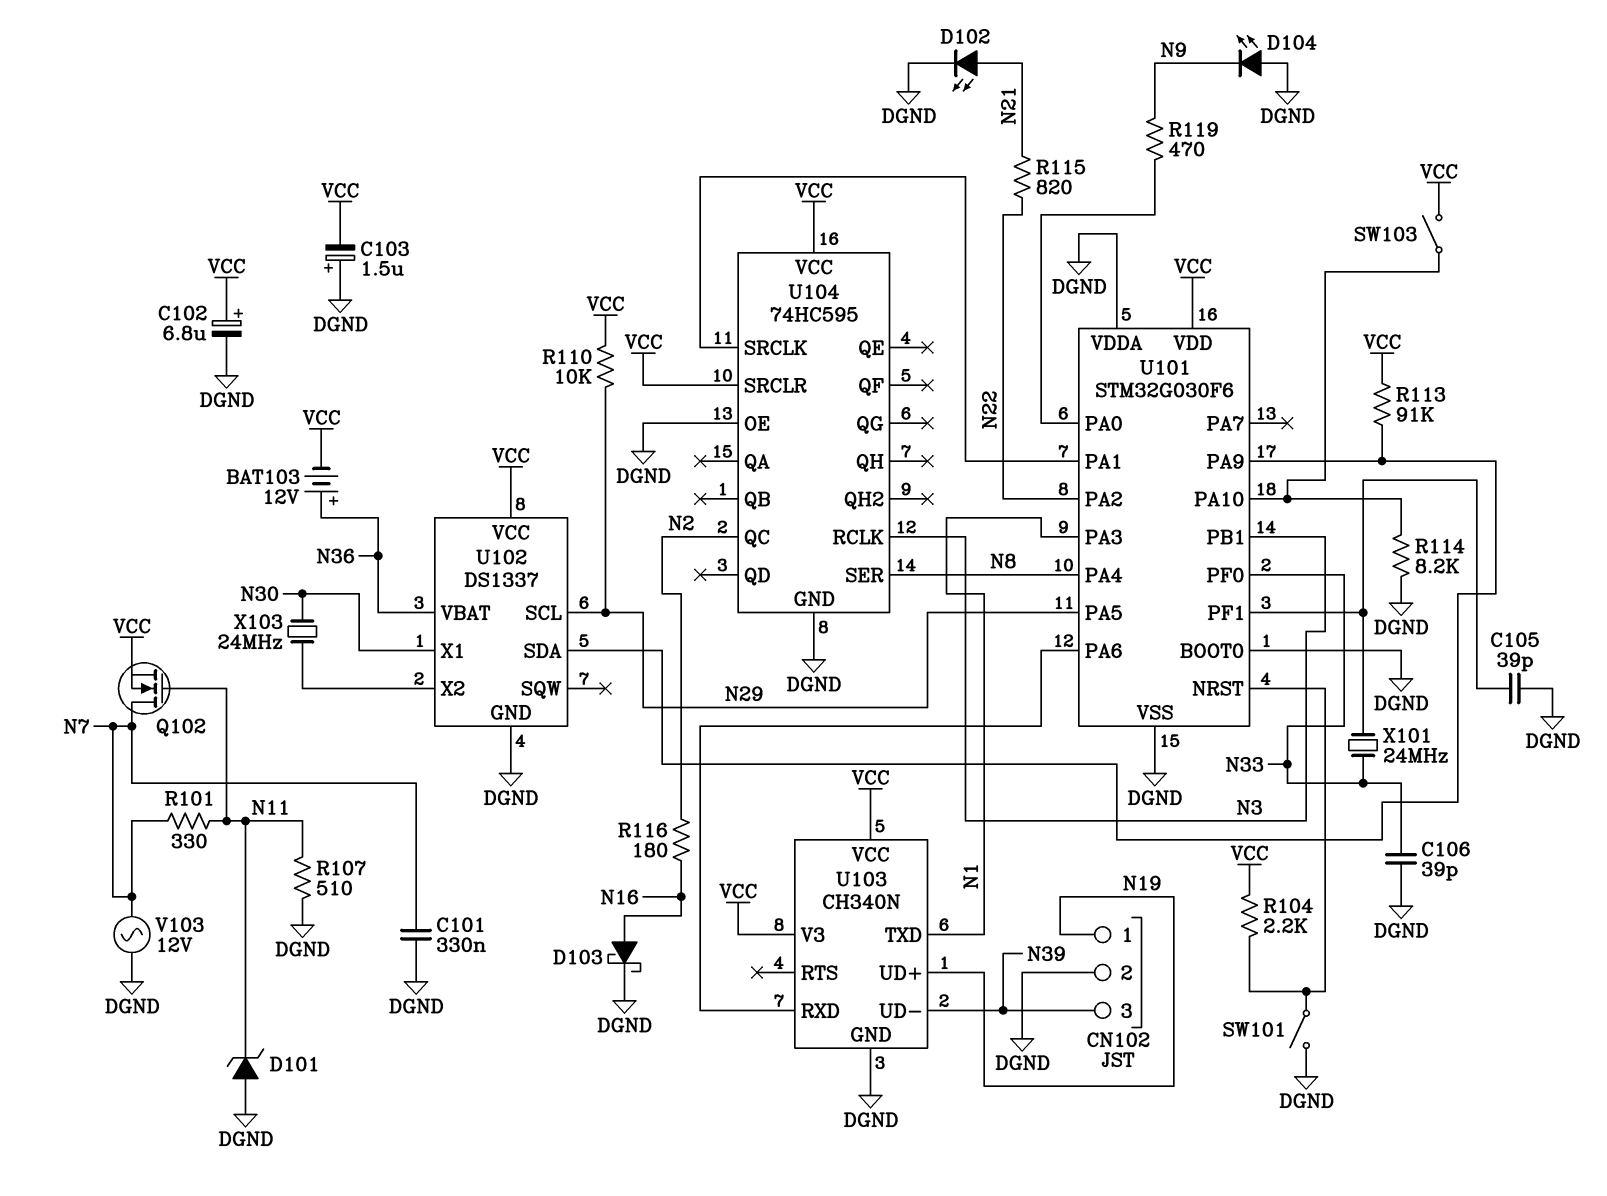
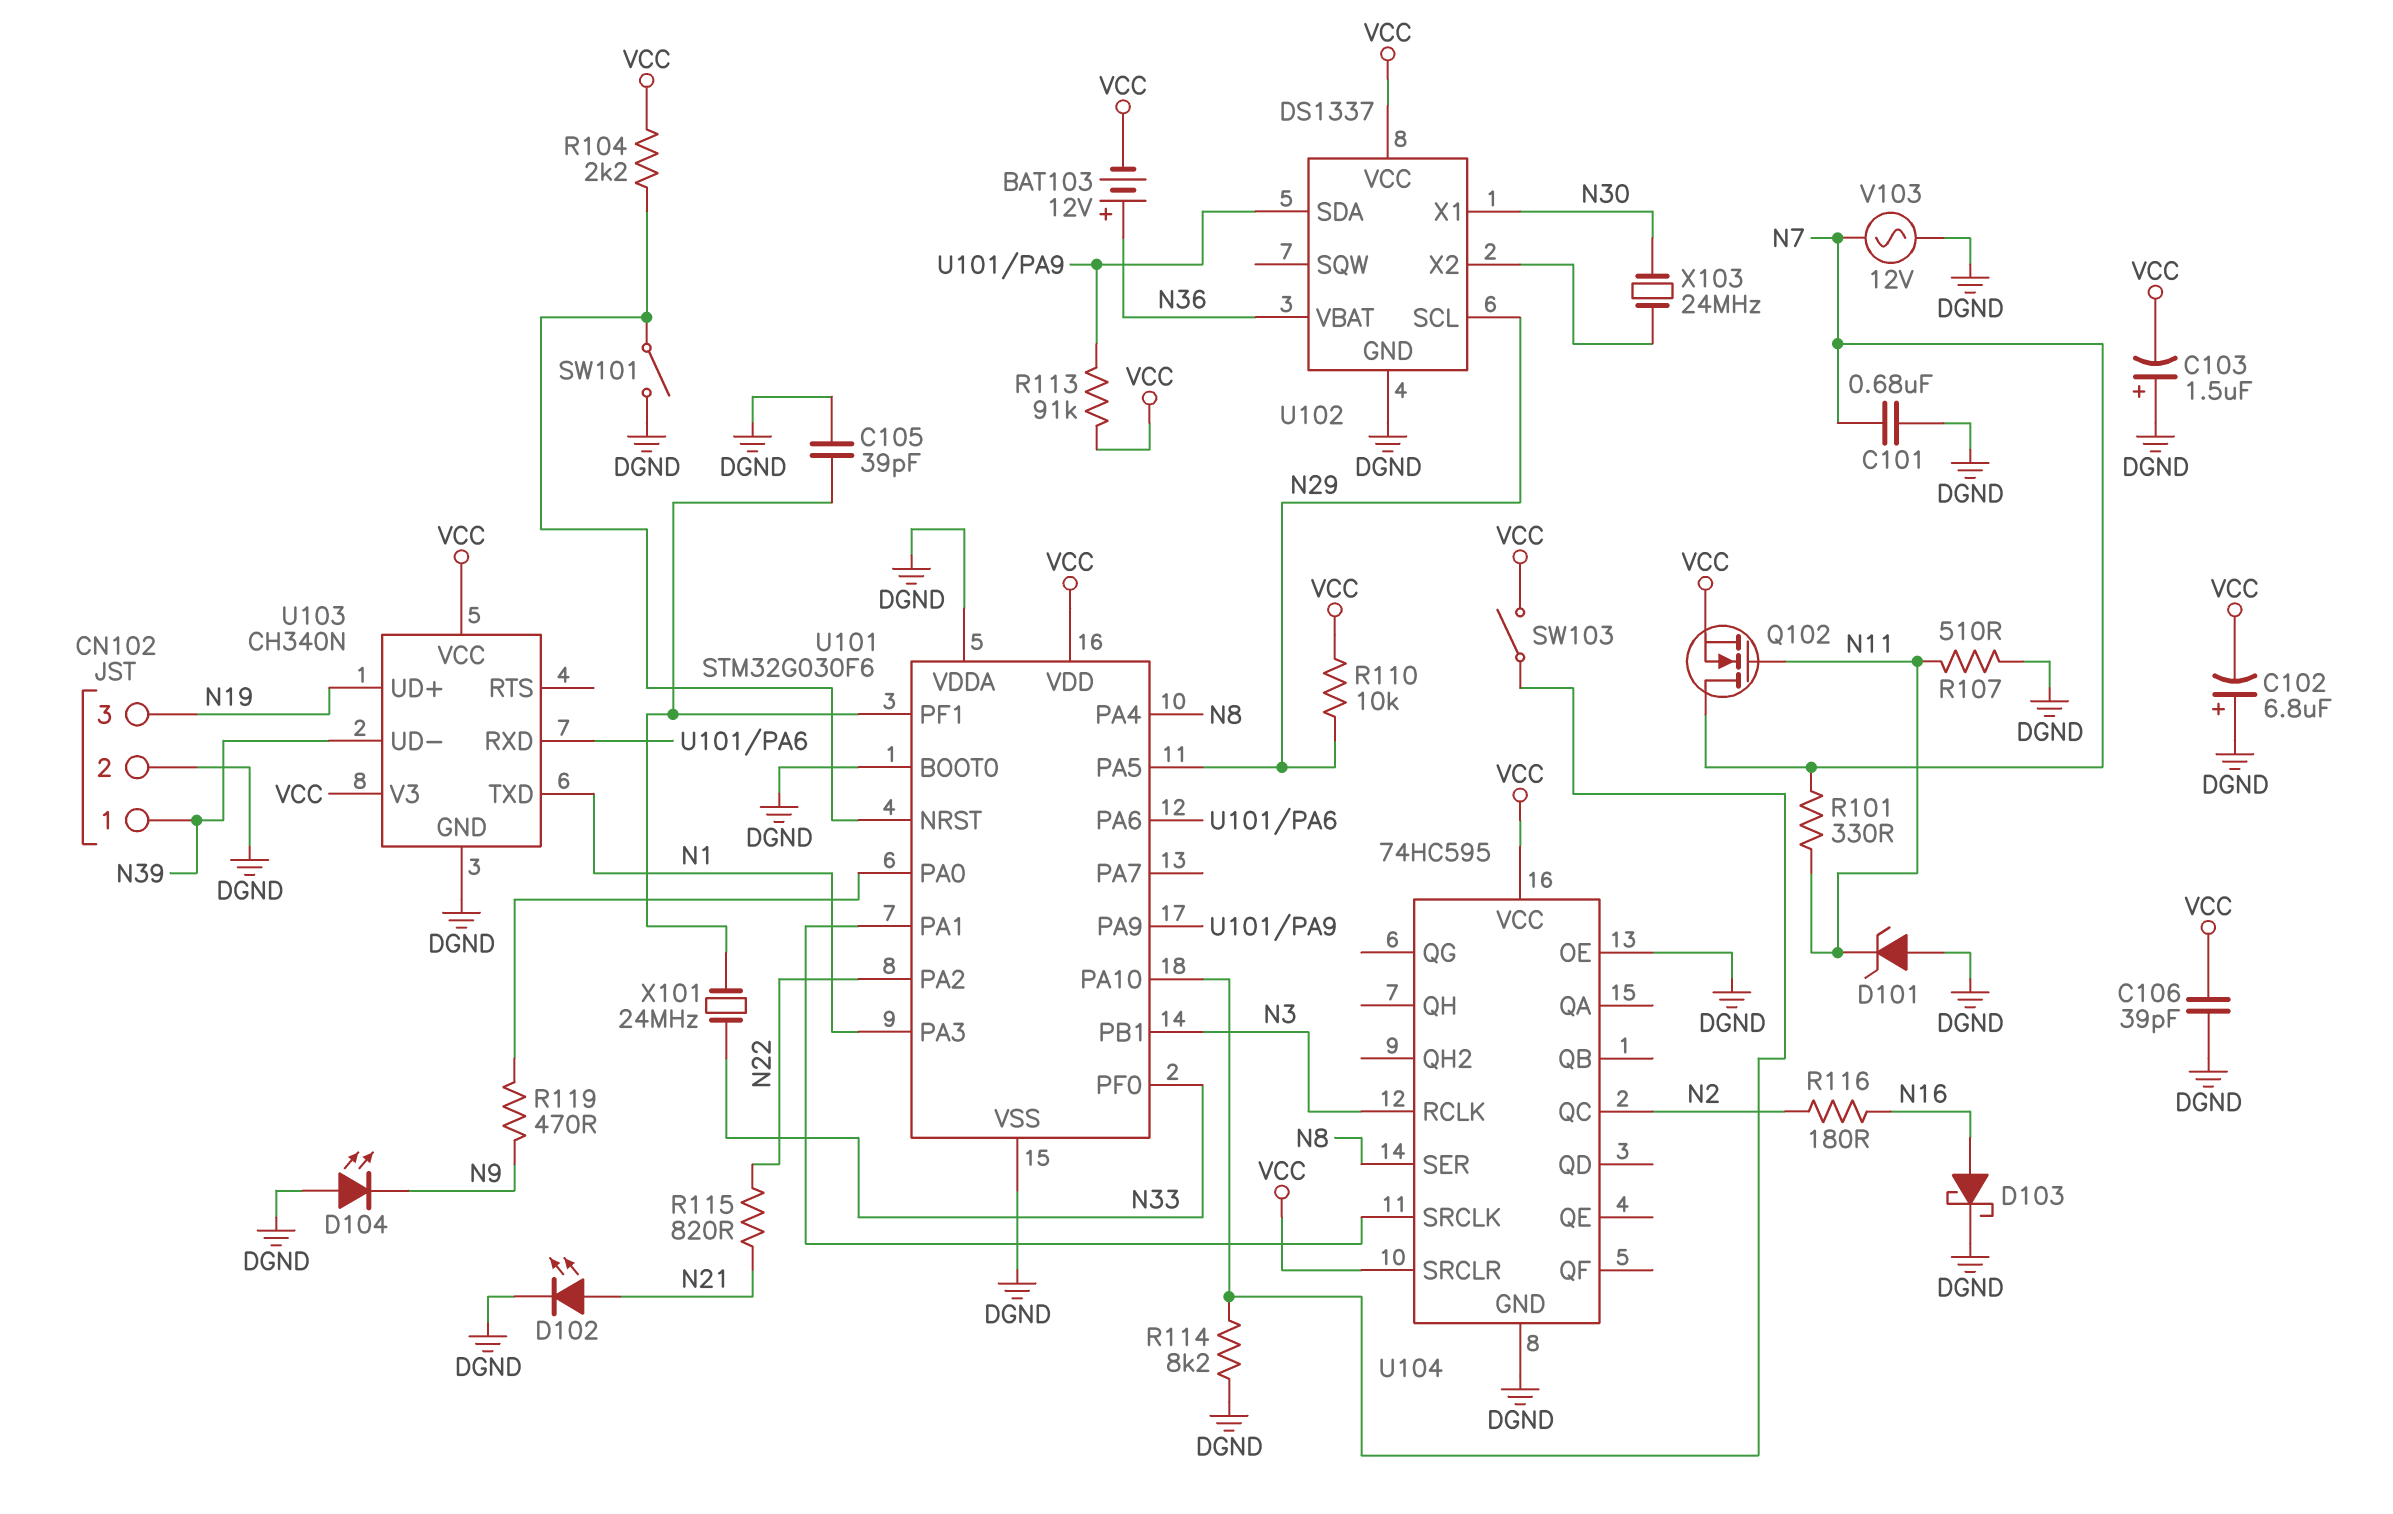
C101: 330nF (DGND, N7) -> 680nF (DGND, N7)
C102: 6.8uF (plus VCC, minus DGND) -> 6.8uF (plus DGND, minus VCC)
C106: 39pF (DGND, N33) -> 39pF (DGND, VCC)
CN102 pin 1: N19 -> N39
CN102 pin 3: N39 -> N19

